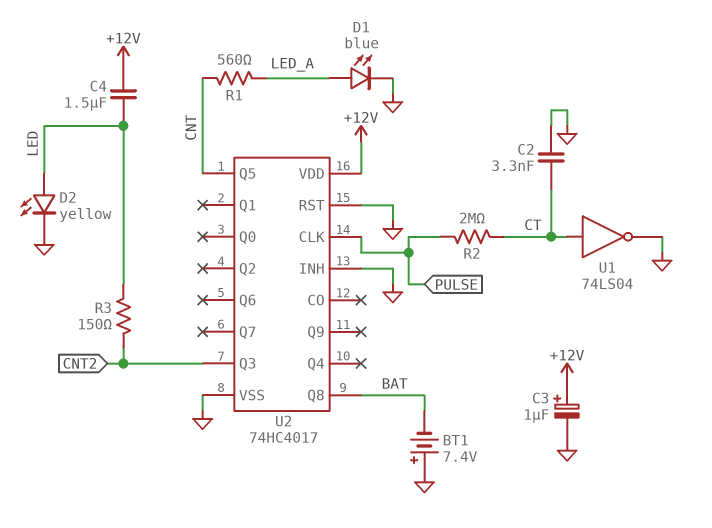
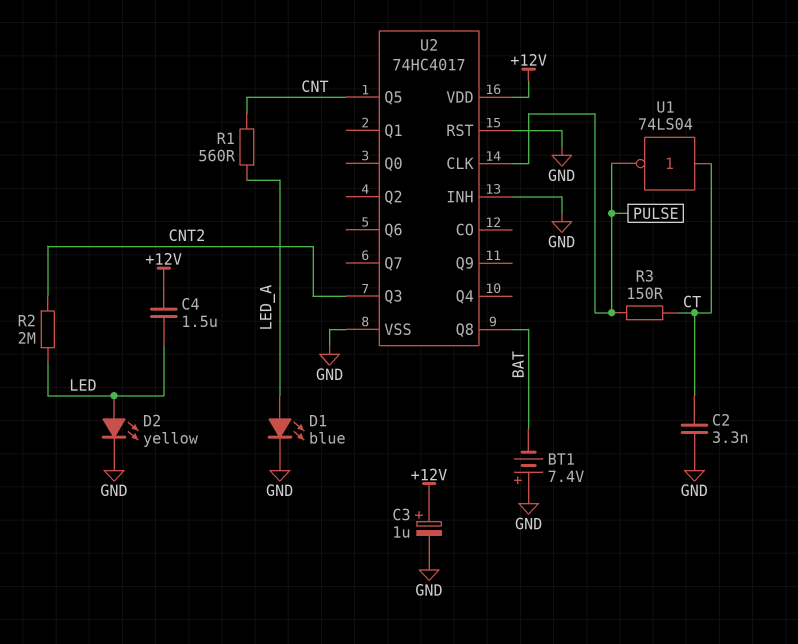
R2: 2M (CT, PULSE) -> 2M (CNT2, LED)
R3: 150 (CNT2, LED) -> 150 (CT, PULSE)
U1: NOT 74LS04 (in CT, out GND) -> NOT 74LS04 (in CT, out PULSE)

